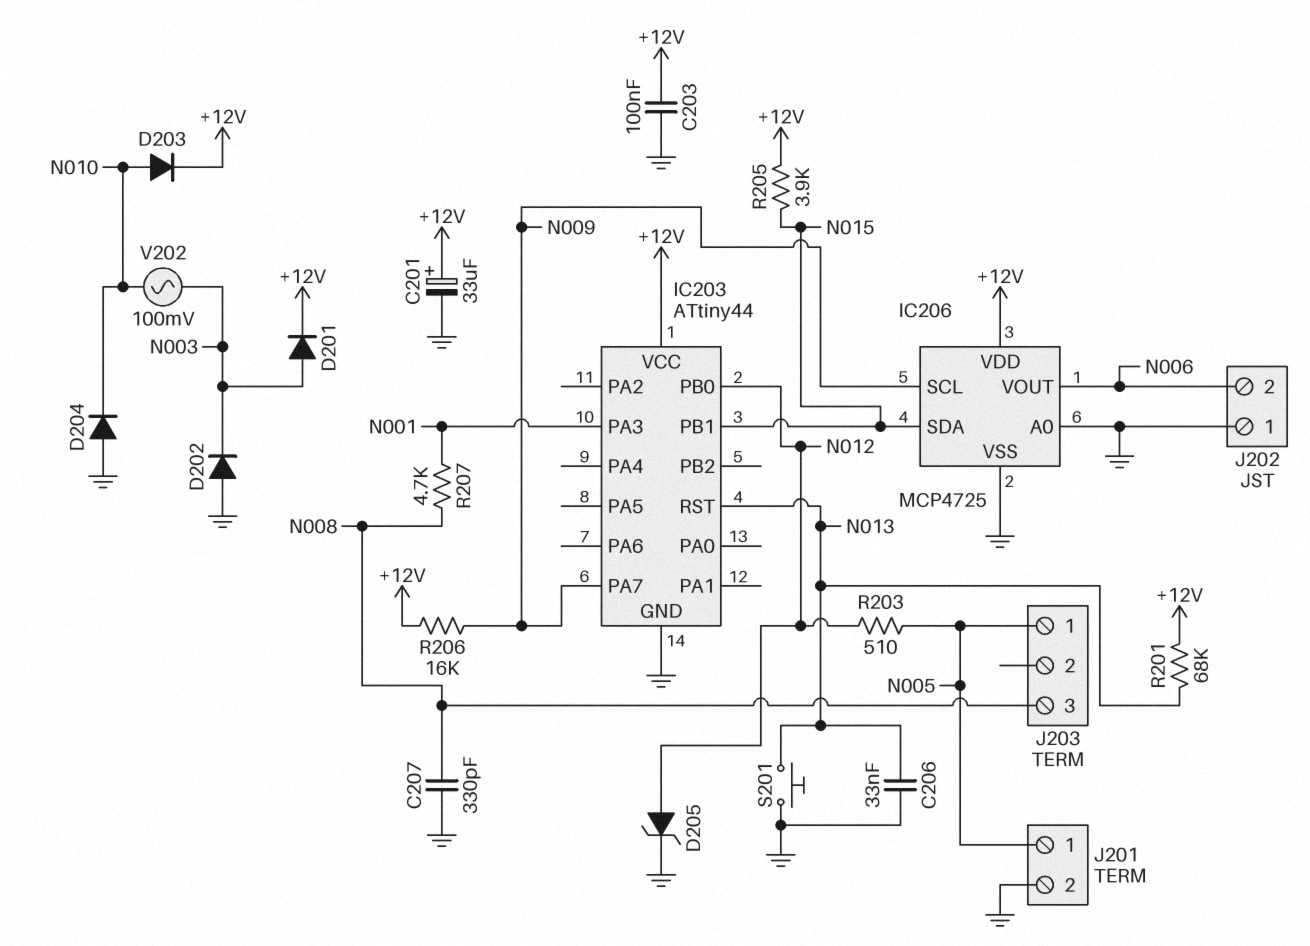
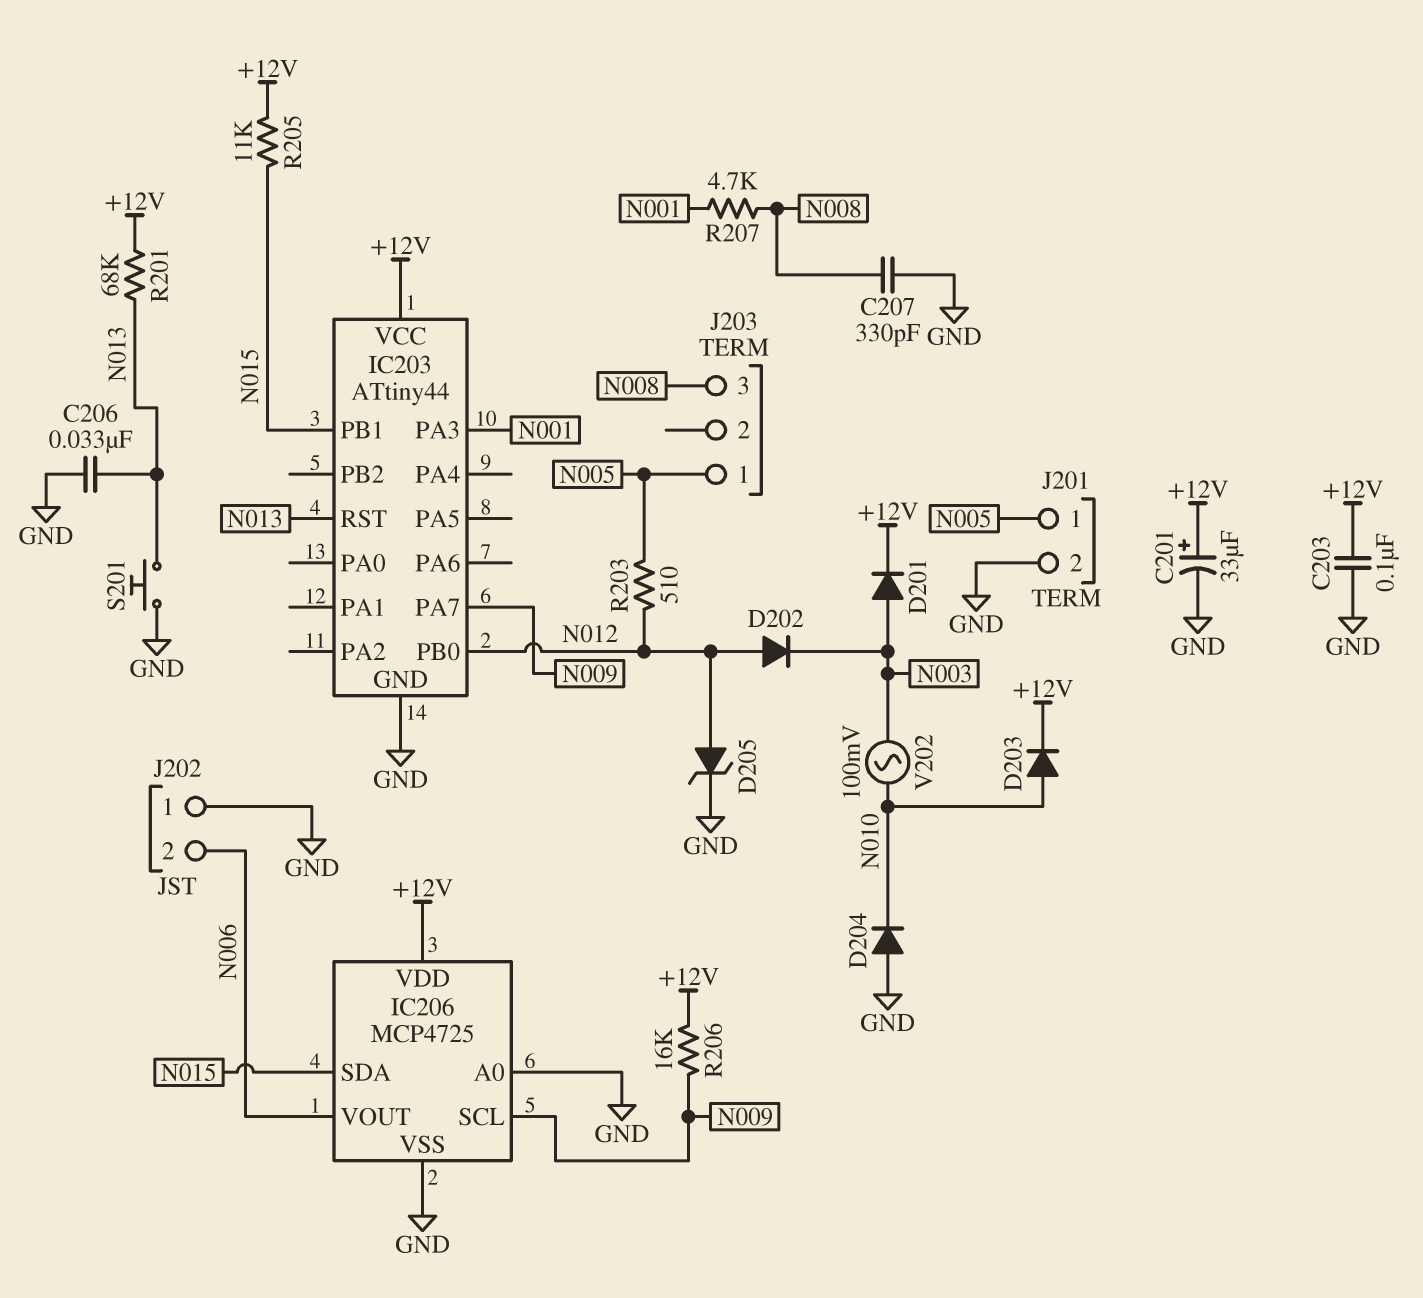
D202: diode (A GND, K N003) -> diode (A N012, K N003)
R205: 3.9k (+12V, N015) -> 11k (+12V, N015)

